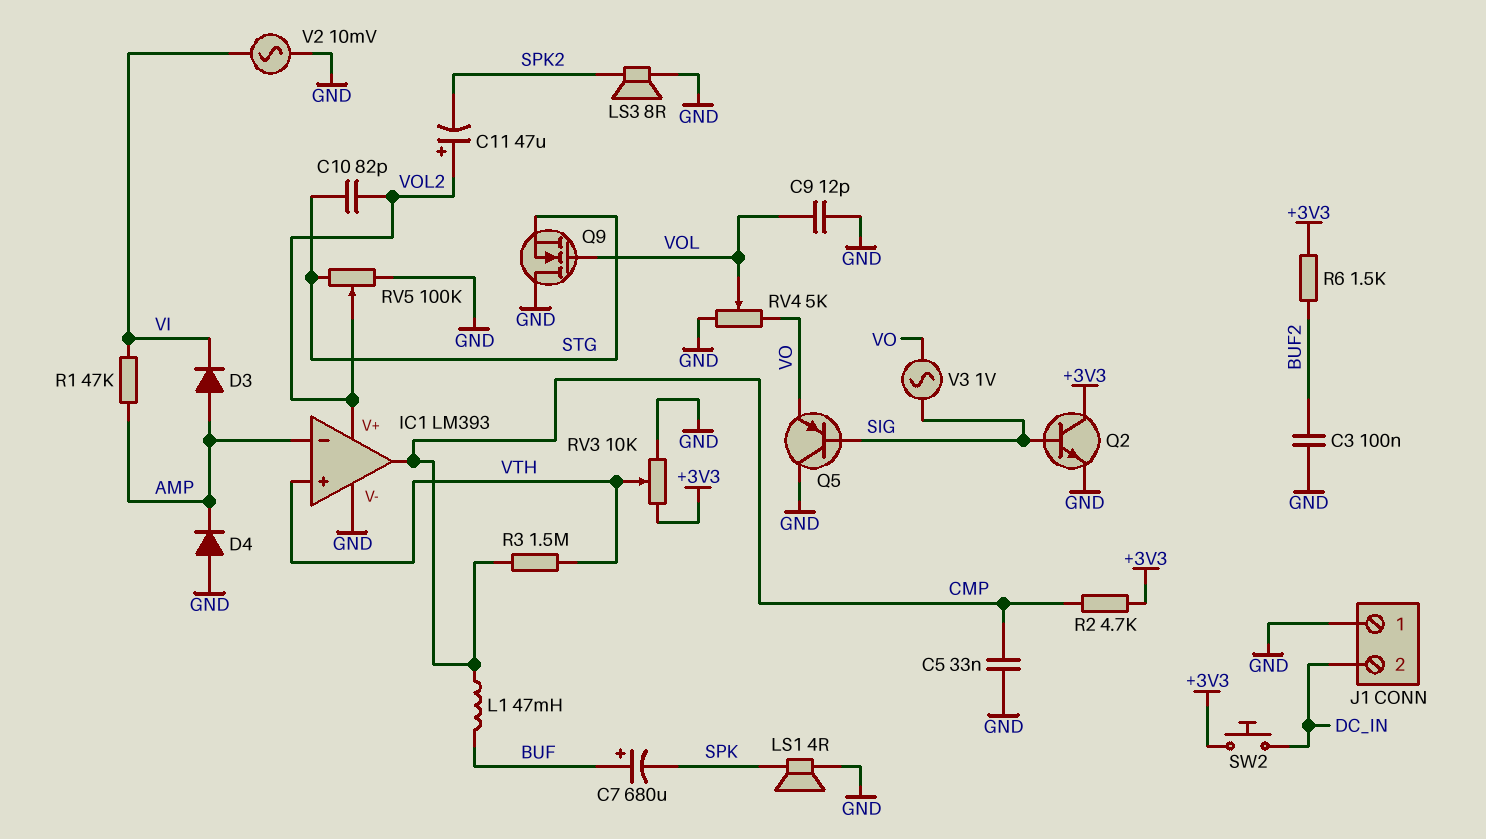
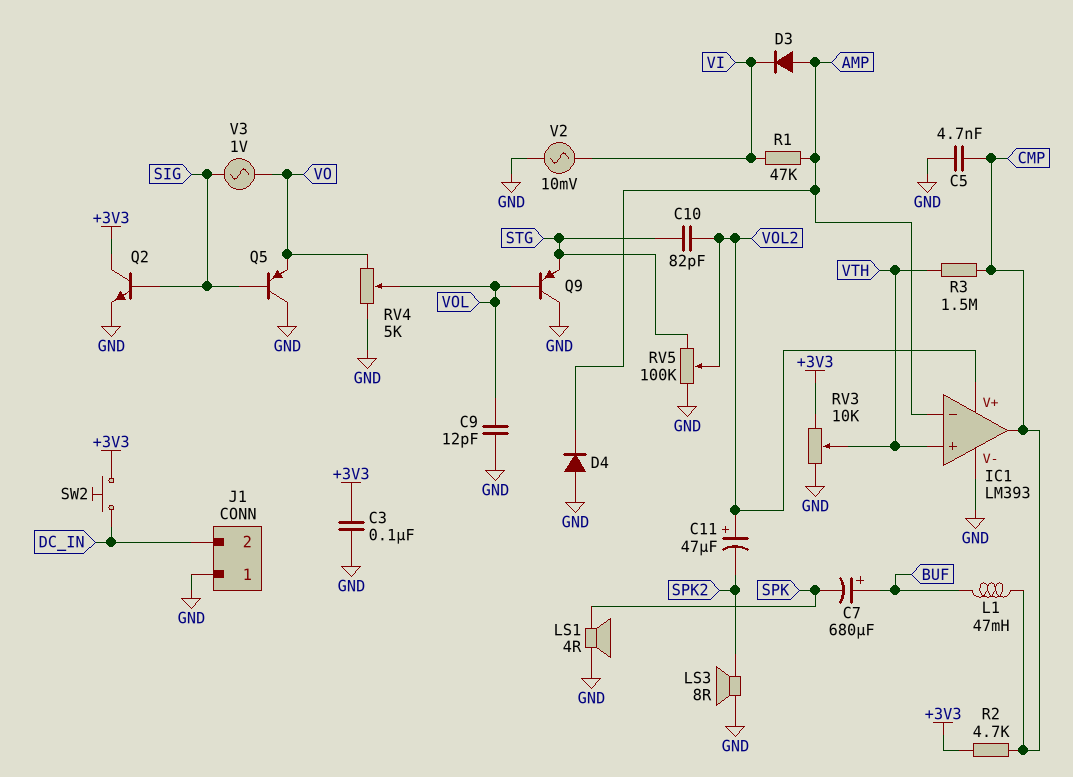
C3: 100nF (BUF2, GND) -> 100nF (+3V3, GND)
C5: 33nF (CMP, GND) -> 4.7nF (CMP, GND)
Q9: NMOS (G VOL, D GND, S STG) -> PNP (B VOL, C GND, E STG)
R6: 1.5k (+3V3, BUF2) -> none

